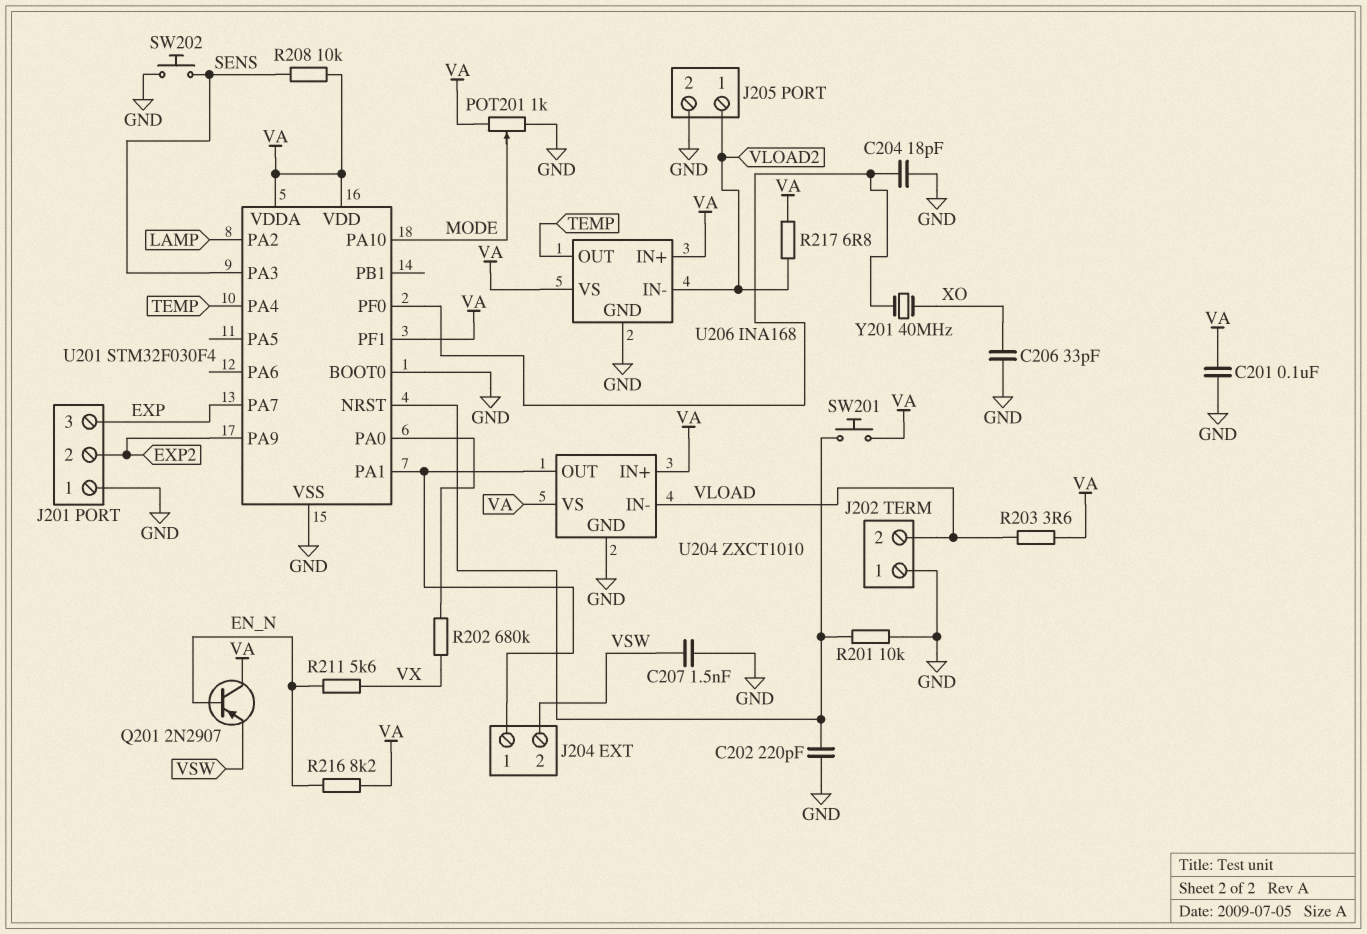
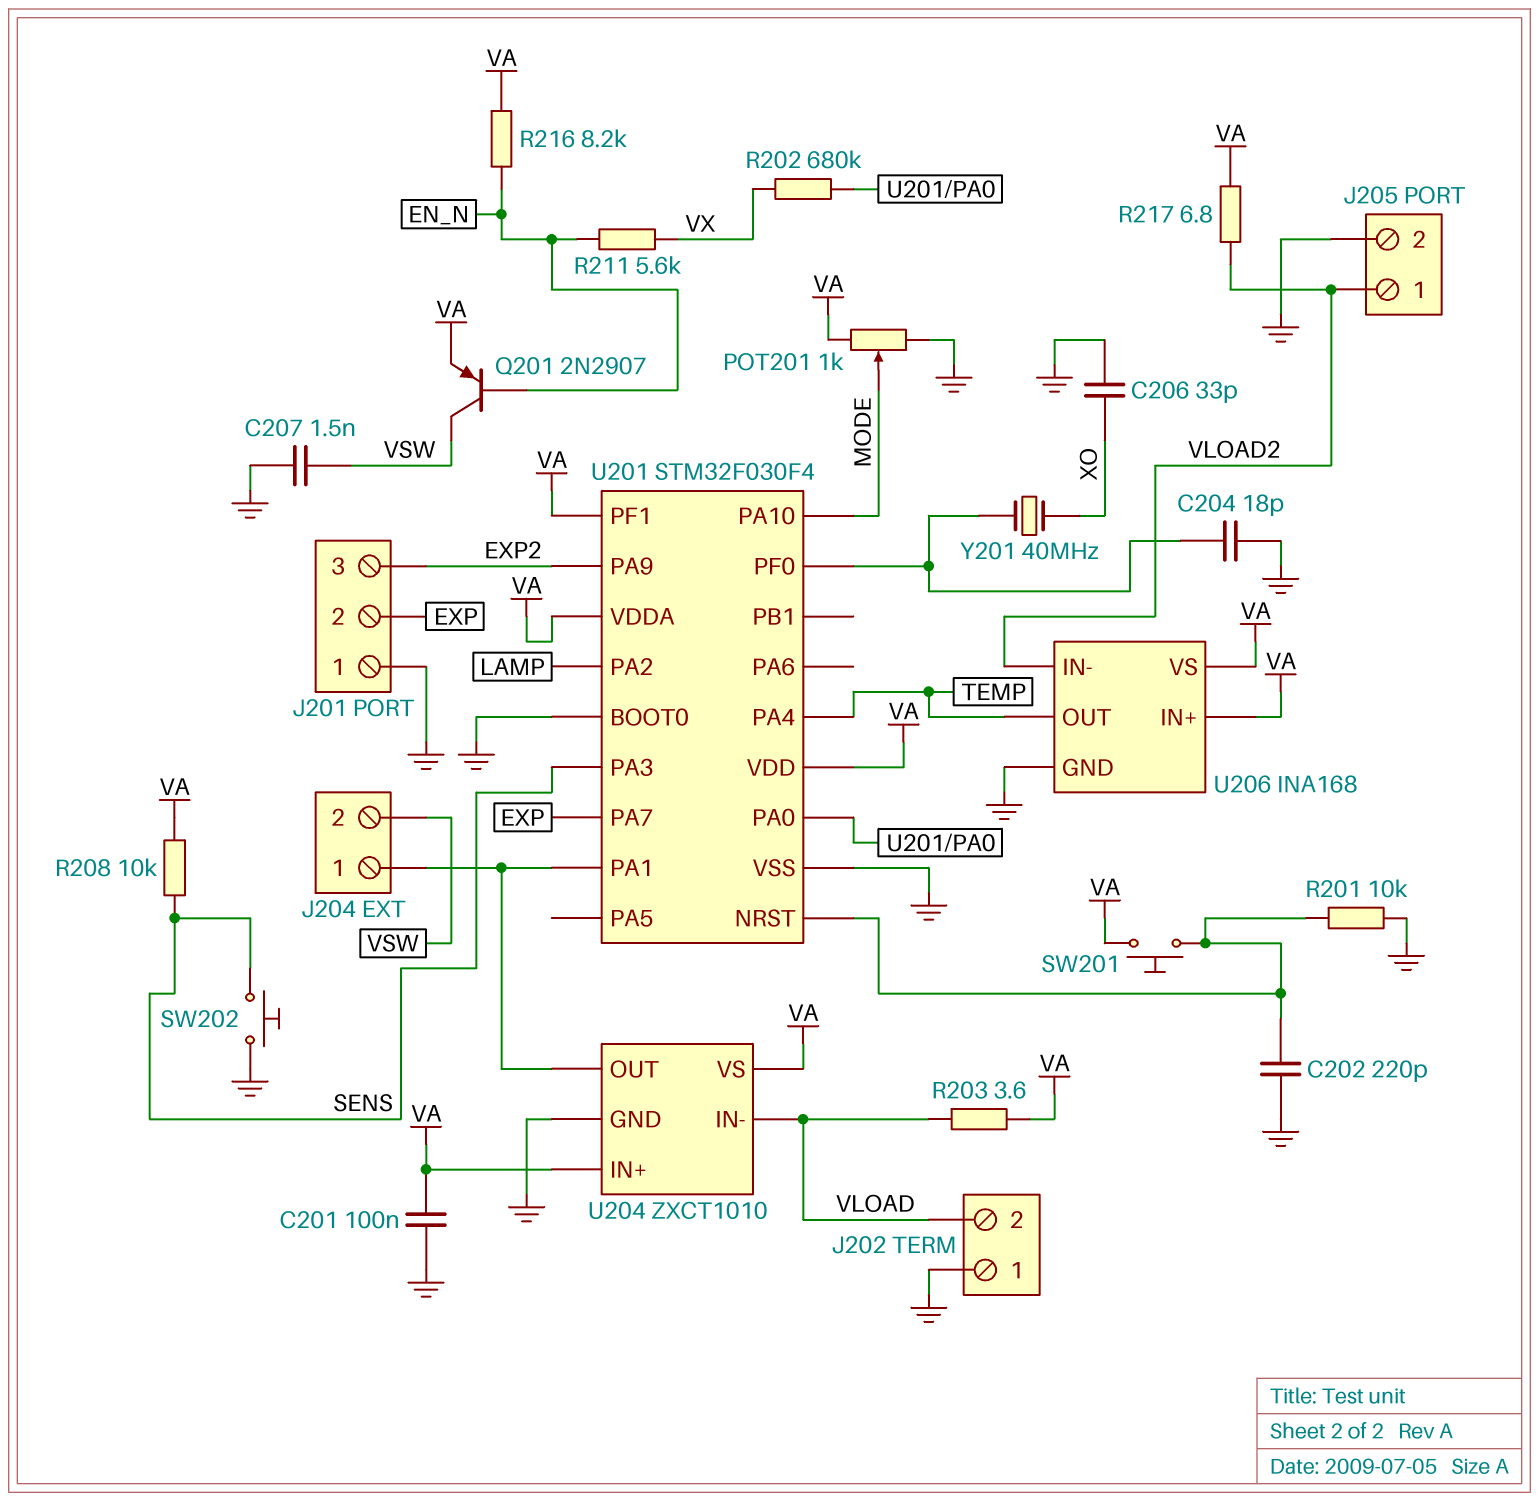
J201 pin 2: EXP2 -> EXP
J201 pin 3: EXP -> EXP2
Q201: PNP 2N2907 (B EN_N, C VA, E VSW) -> PNP 2N2907 (B EN_N, C VSW, E VA)

